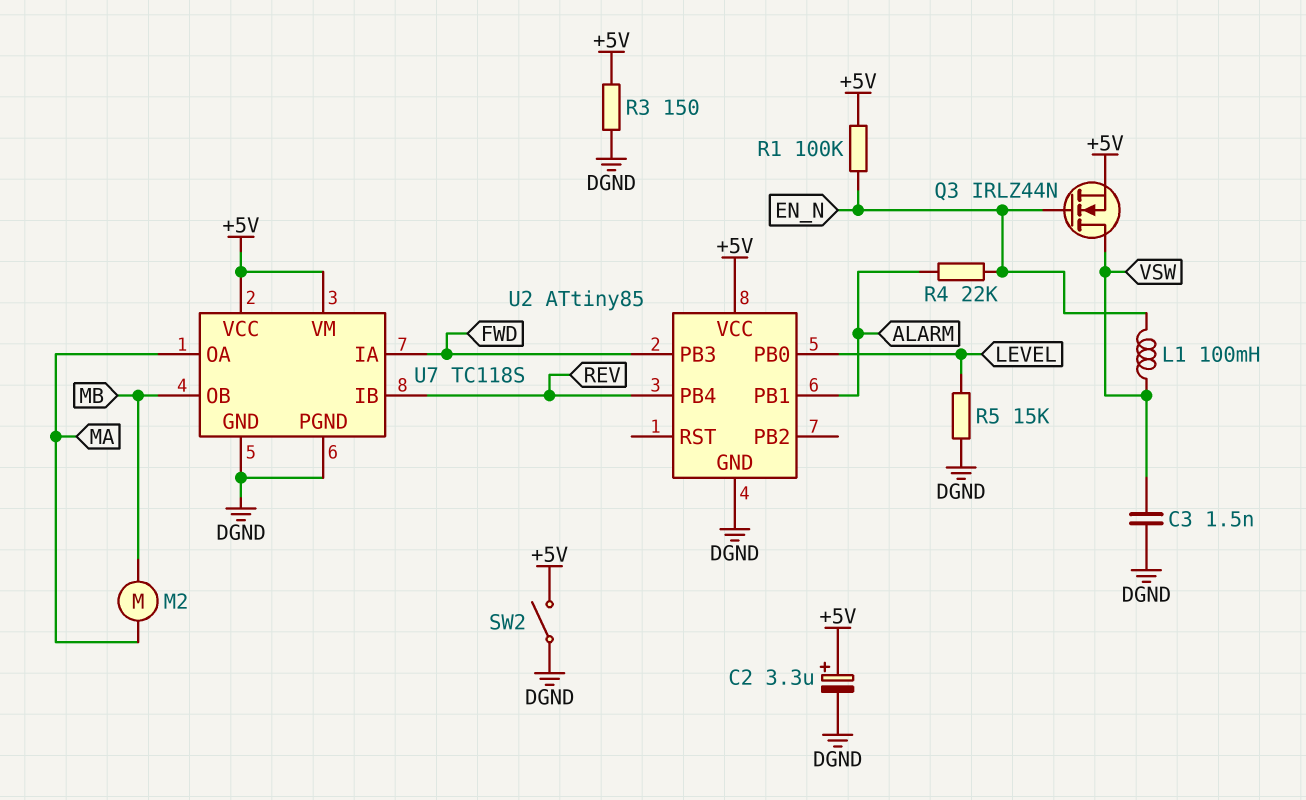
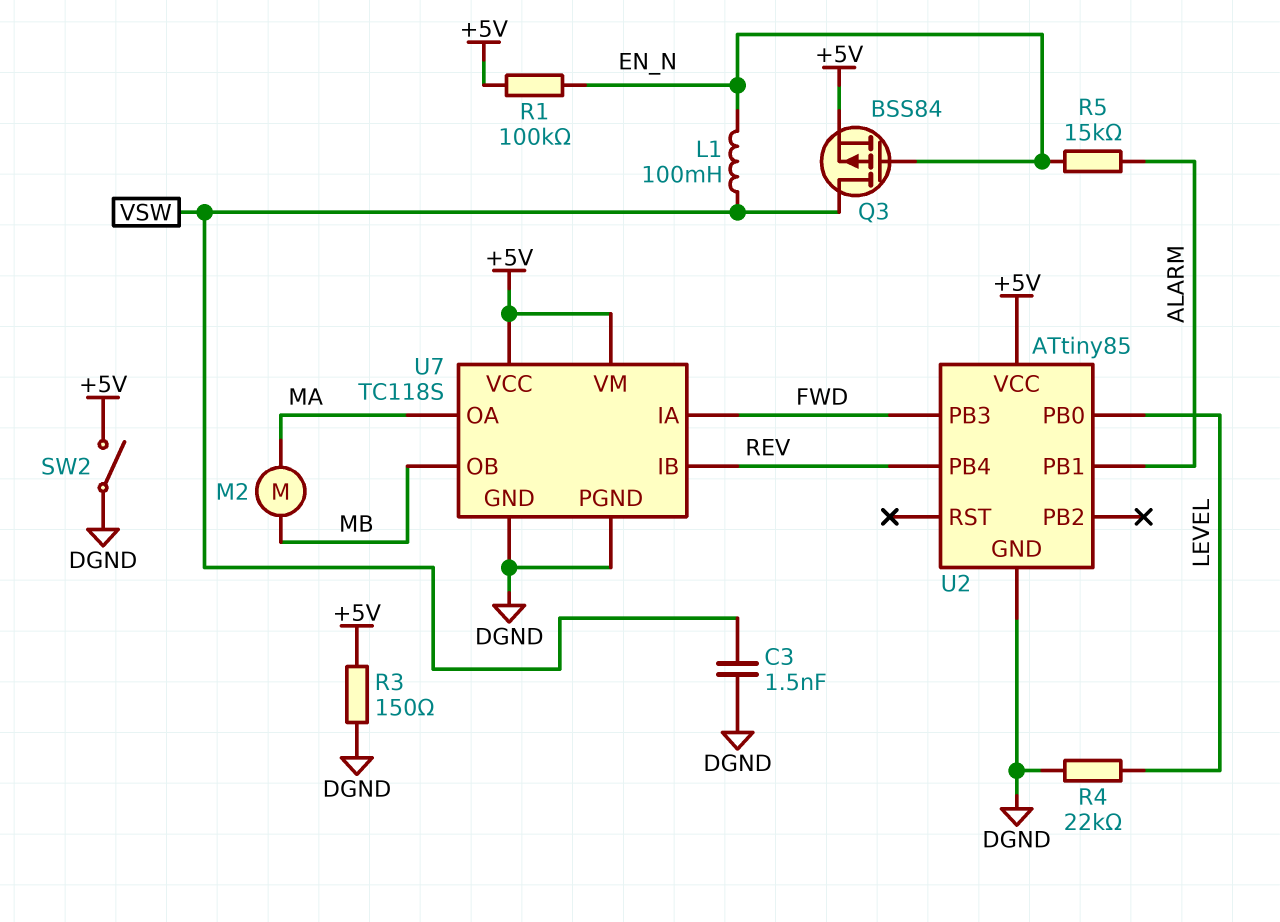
C2: 3.3uF (plus +5V, minus DGND) -> none
Q3: NMOS IRLZ44N (G EN_N, D VSW, S +5V) -> PMOS BSS84 (G EN_N, D VSW, S +5V)
R4: 22k (ALARM, EN_N) -> 22k (DGND, LEVEL)
R5: 15k (DGND, LEVEL) -> 15k (ALARM, EN_N)

